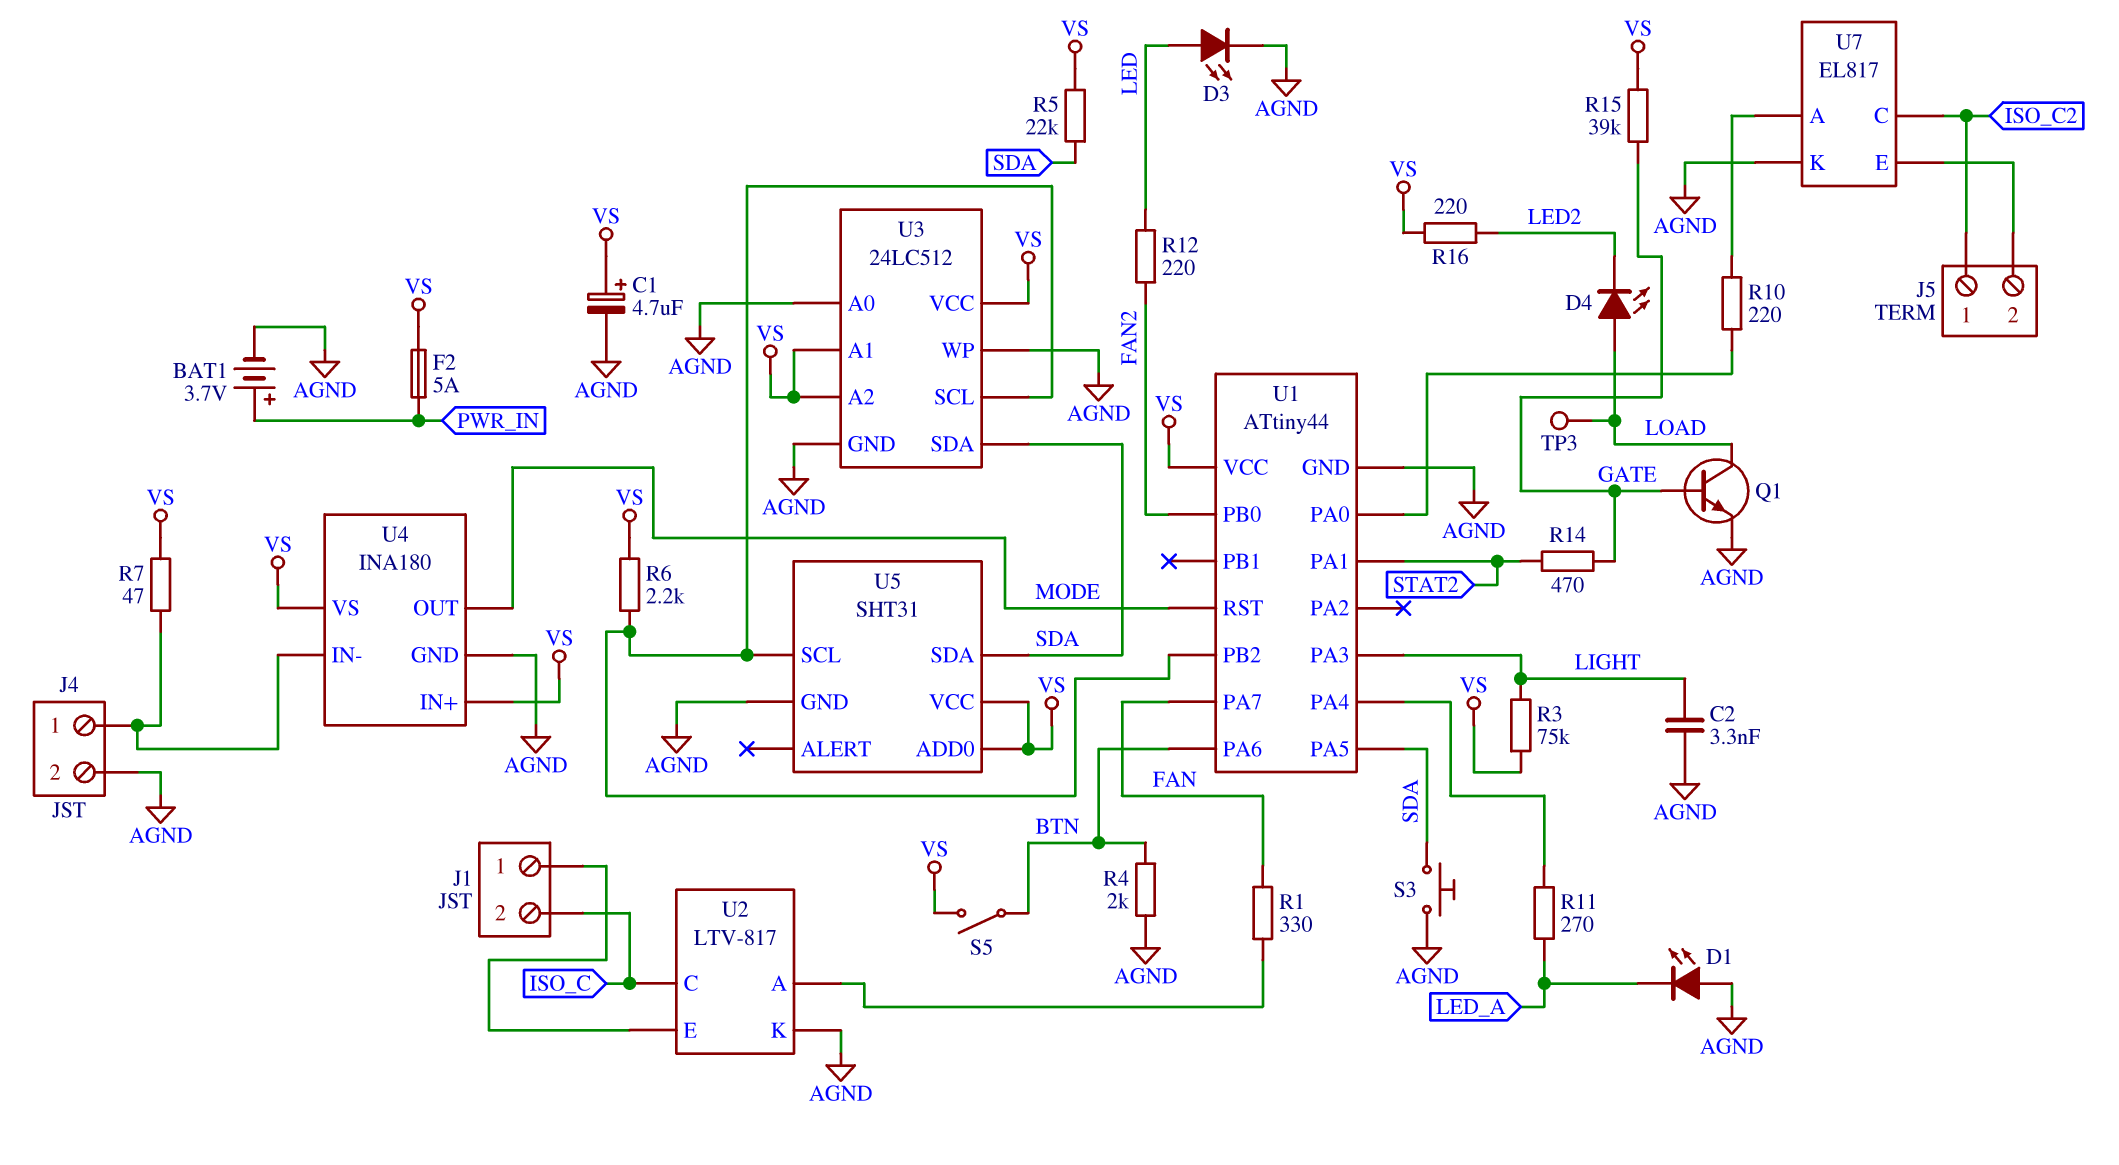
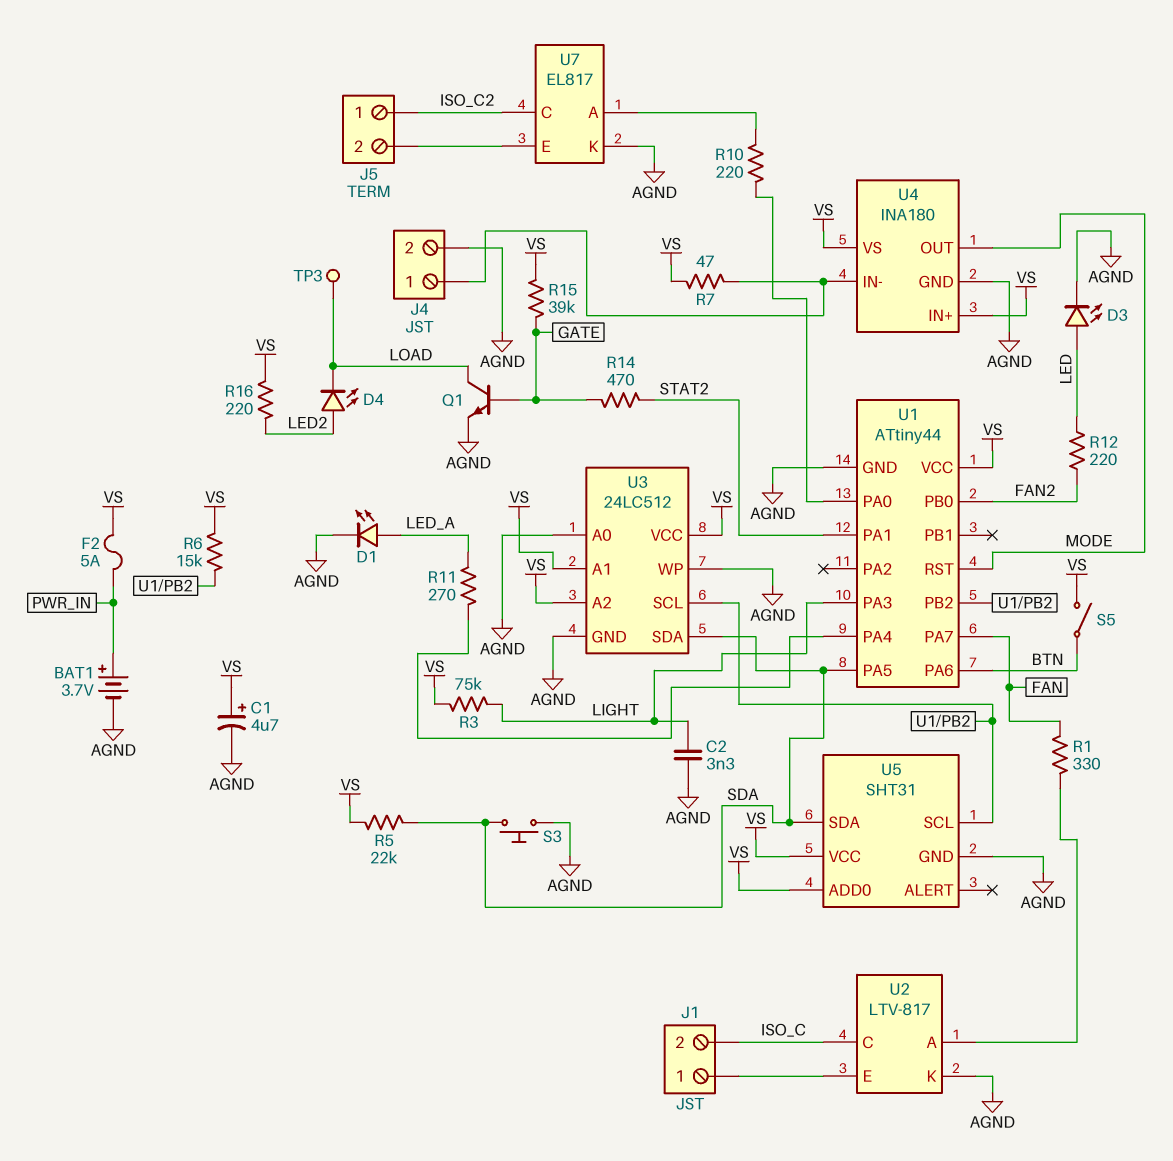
D1: LED (A AGND, K LED_A) -> LED (A LED_A, K AGND)
D4: LED (A LOAD, K LED2) -> LED (A LED2, K LOAD)
R4: 2k (AGND, BTN) -> none
R6: 2.2k (U1/PB2, VS) -> 15k (U1/PB2, VS)

